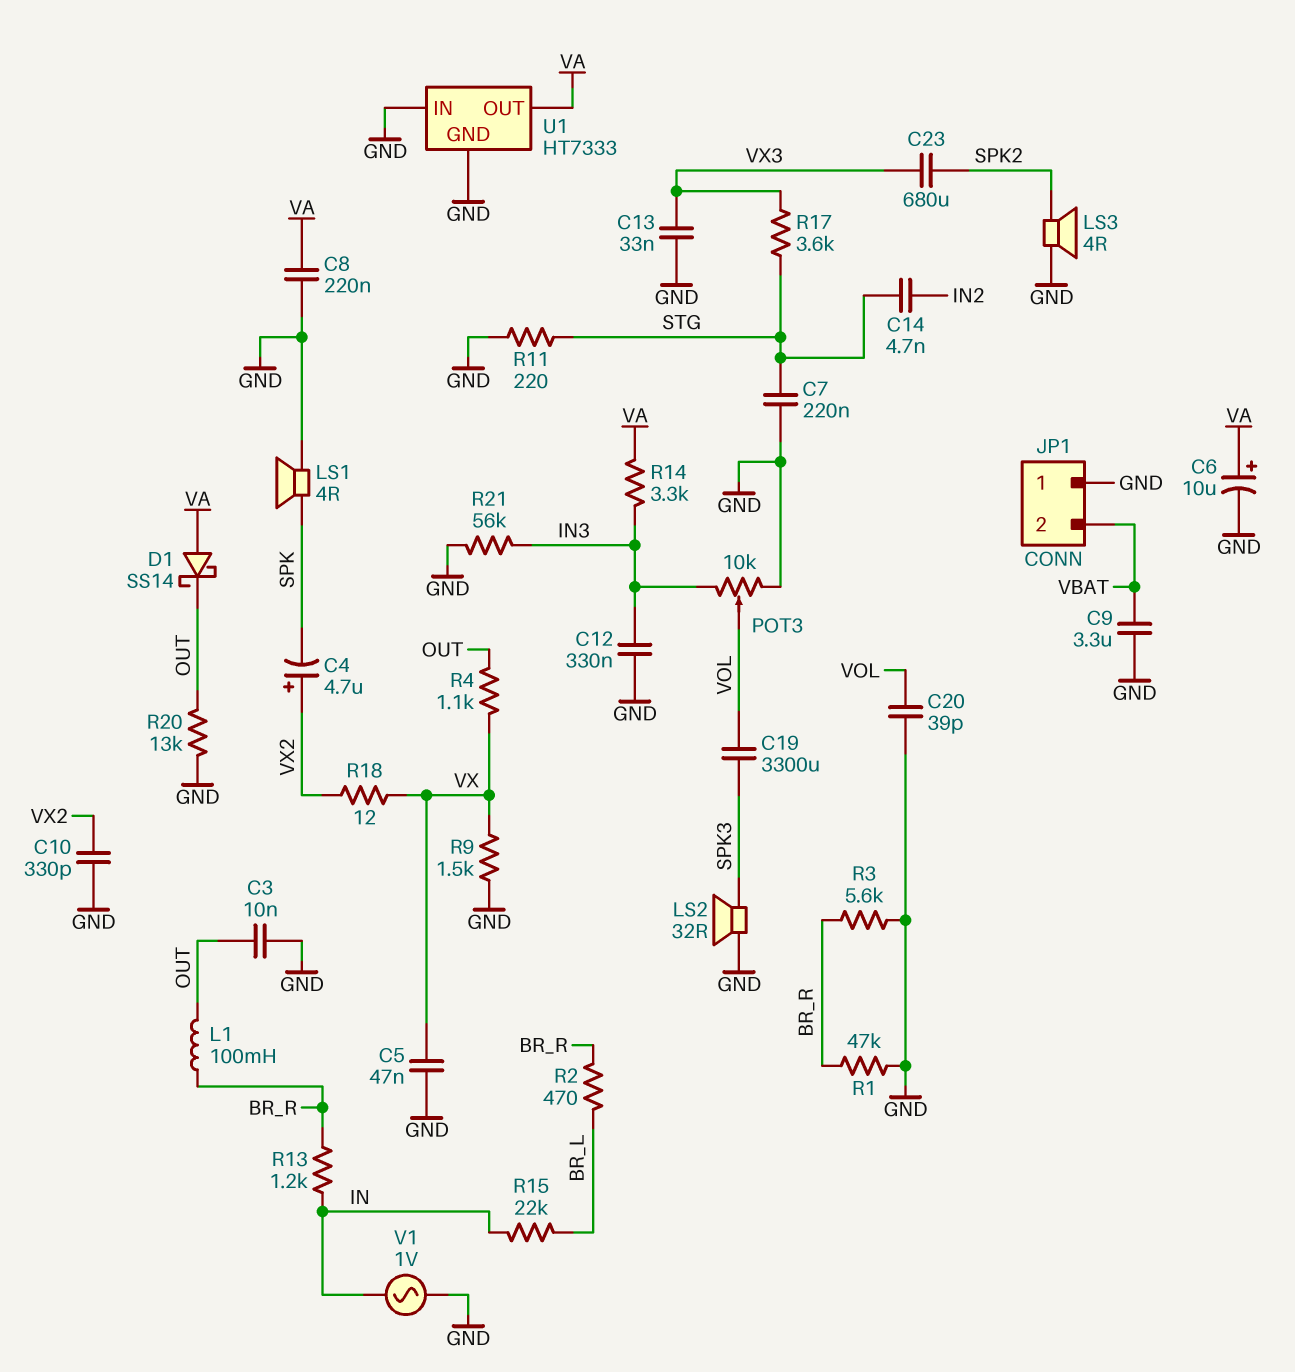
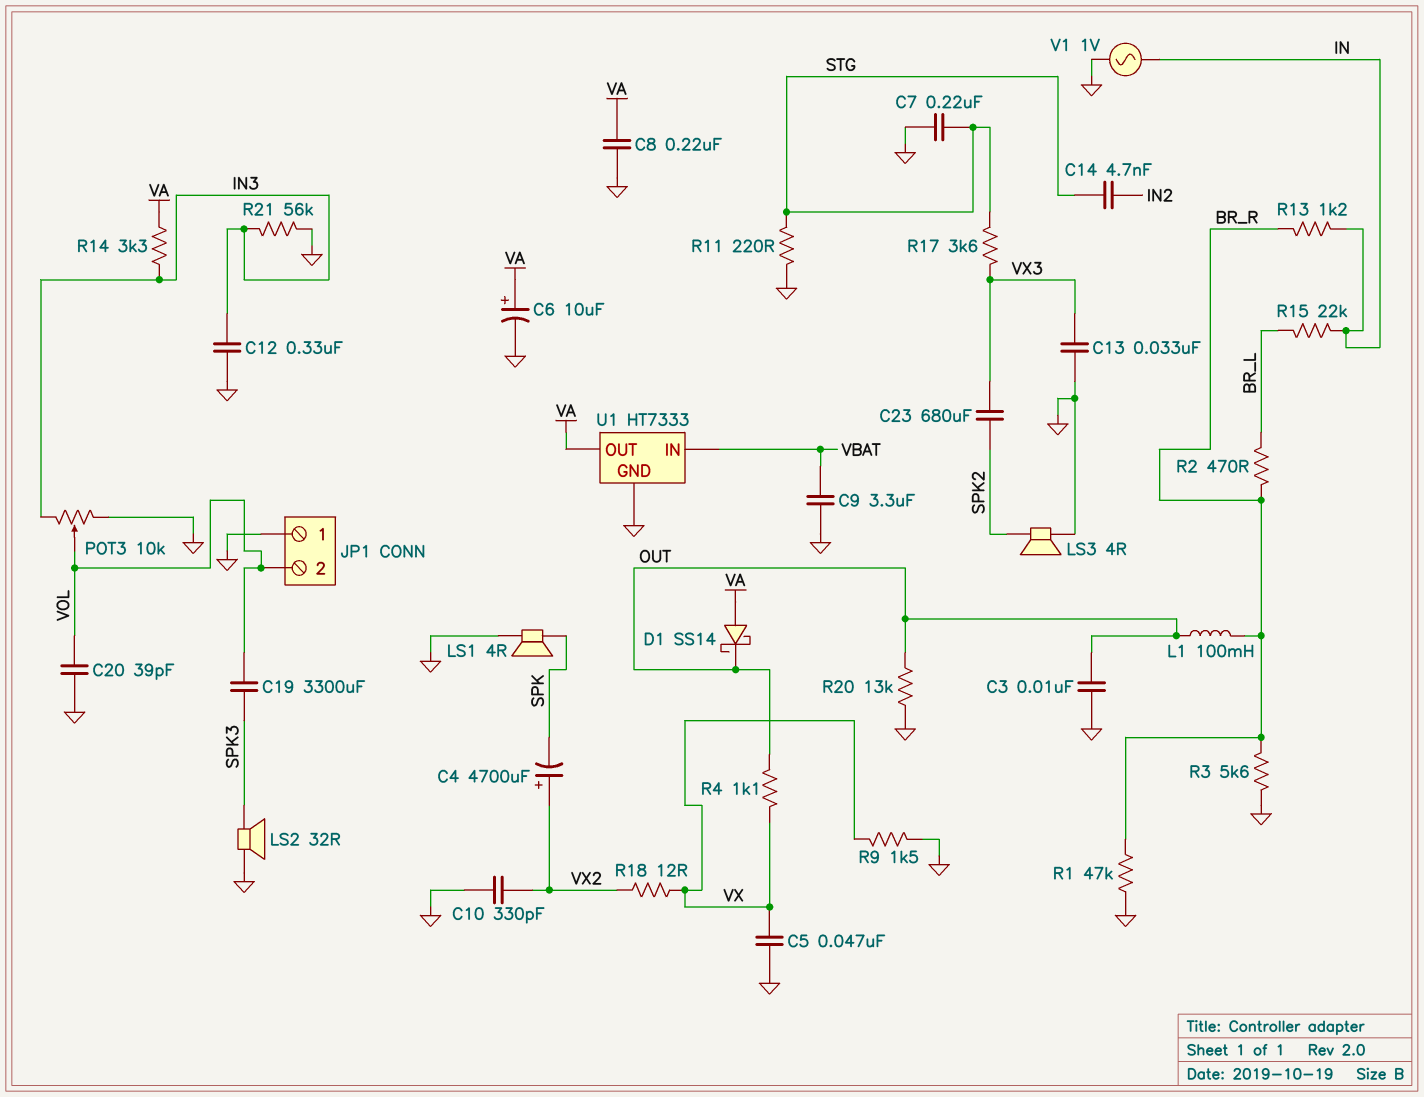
C4: 4.7uF (plus VX2, minus SPK) -> 4700uF (plus VX2, minus SPK)
JP1 pin 2: VBAT -> VOL
U1 pin IN: GND -> VBAT

